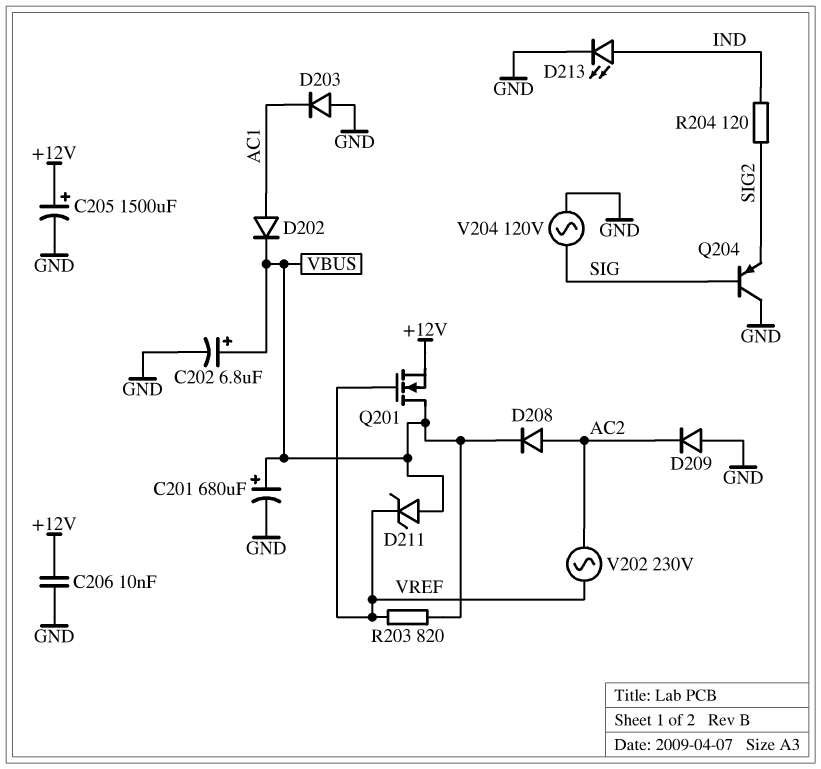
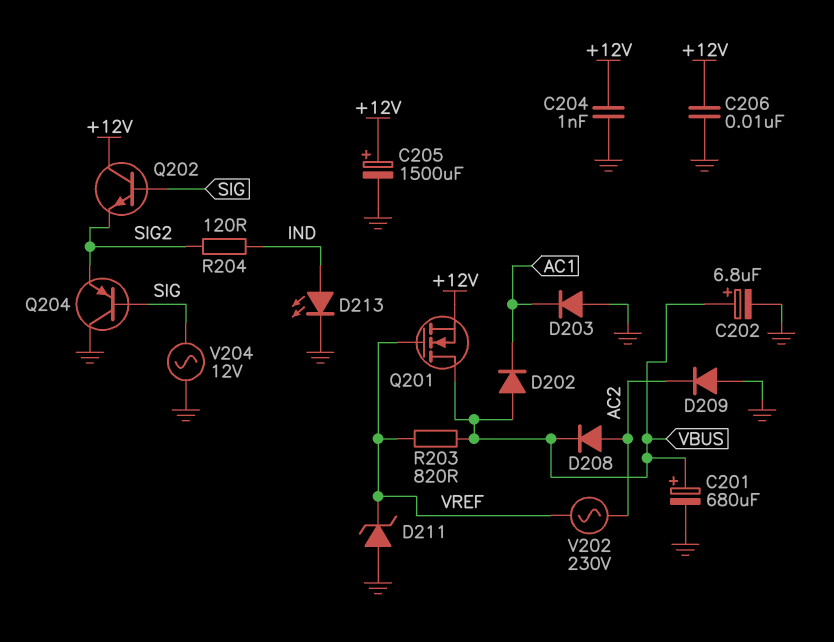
C204: none -> 1nF (+12V, GND)
D202: diode (A AC1, K VBUS) -> diode (A VBUS, K AC1)
D211: zener (A VBUS, K VREF) -> zener (A GND, K VREF)
Q202: none -> NPN (B SIG, C +12V, E SIG2)
V204: AC 120V (GND, SIG) -> AC 12V (GND, SIG)

